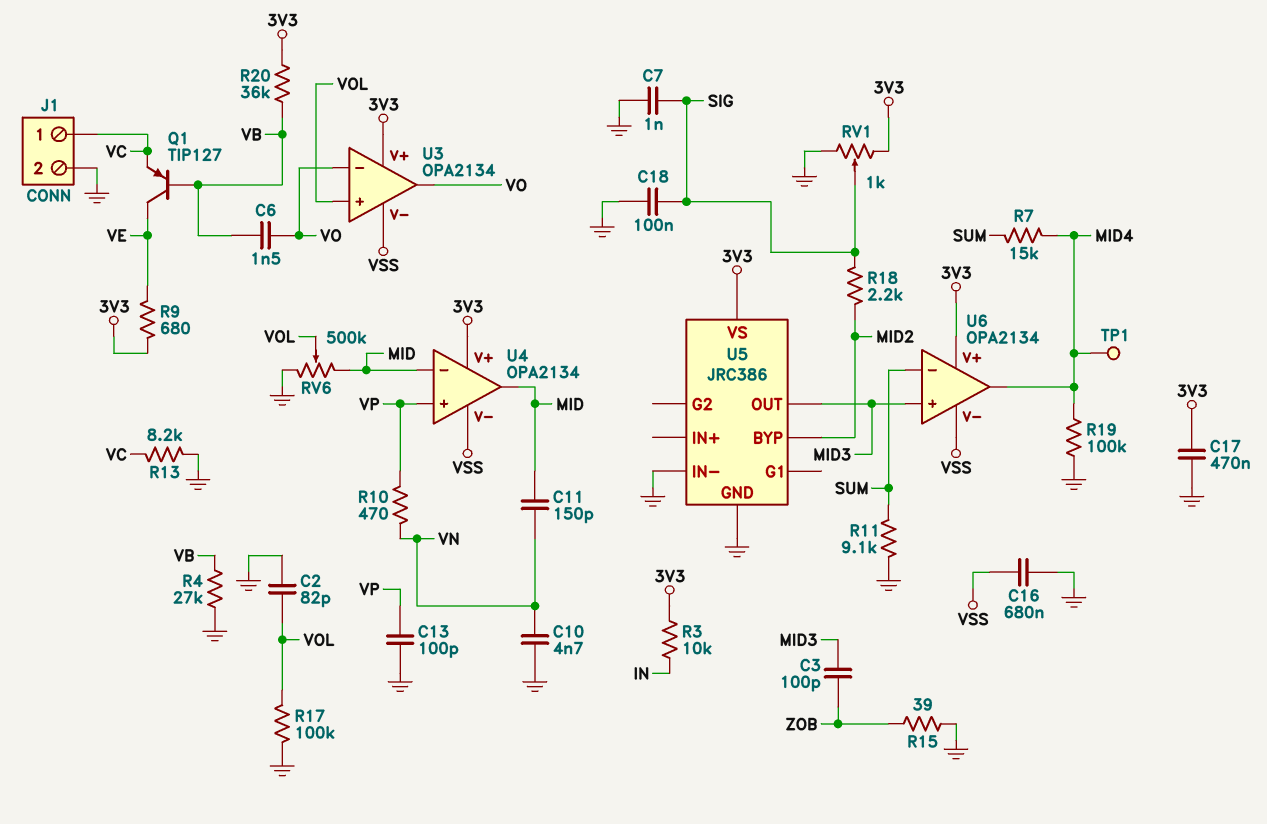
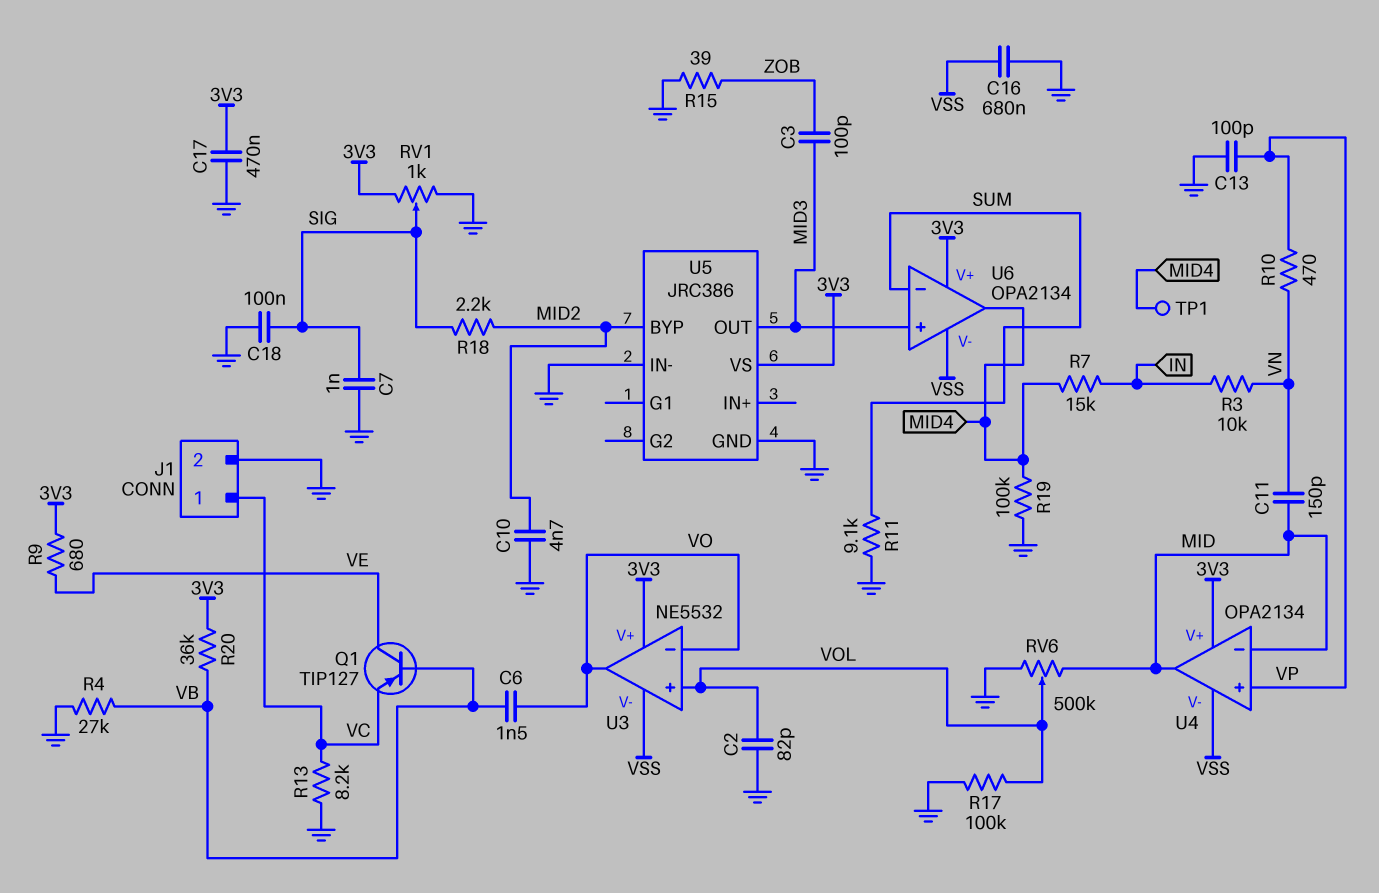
C10: 4.7nF (GND, VN) -> 4.7nF (GND, MID2)
R3: 10k (3V3, IN) -> 10k (IN, VN)
R7: 15k (MID4, SUM) -> 15k (IN, MID4)
U3: OPA2134 -> NE5532

